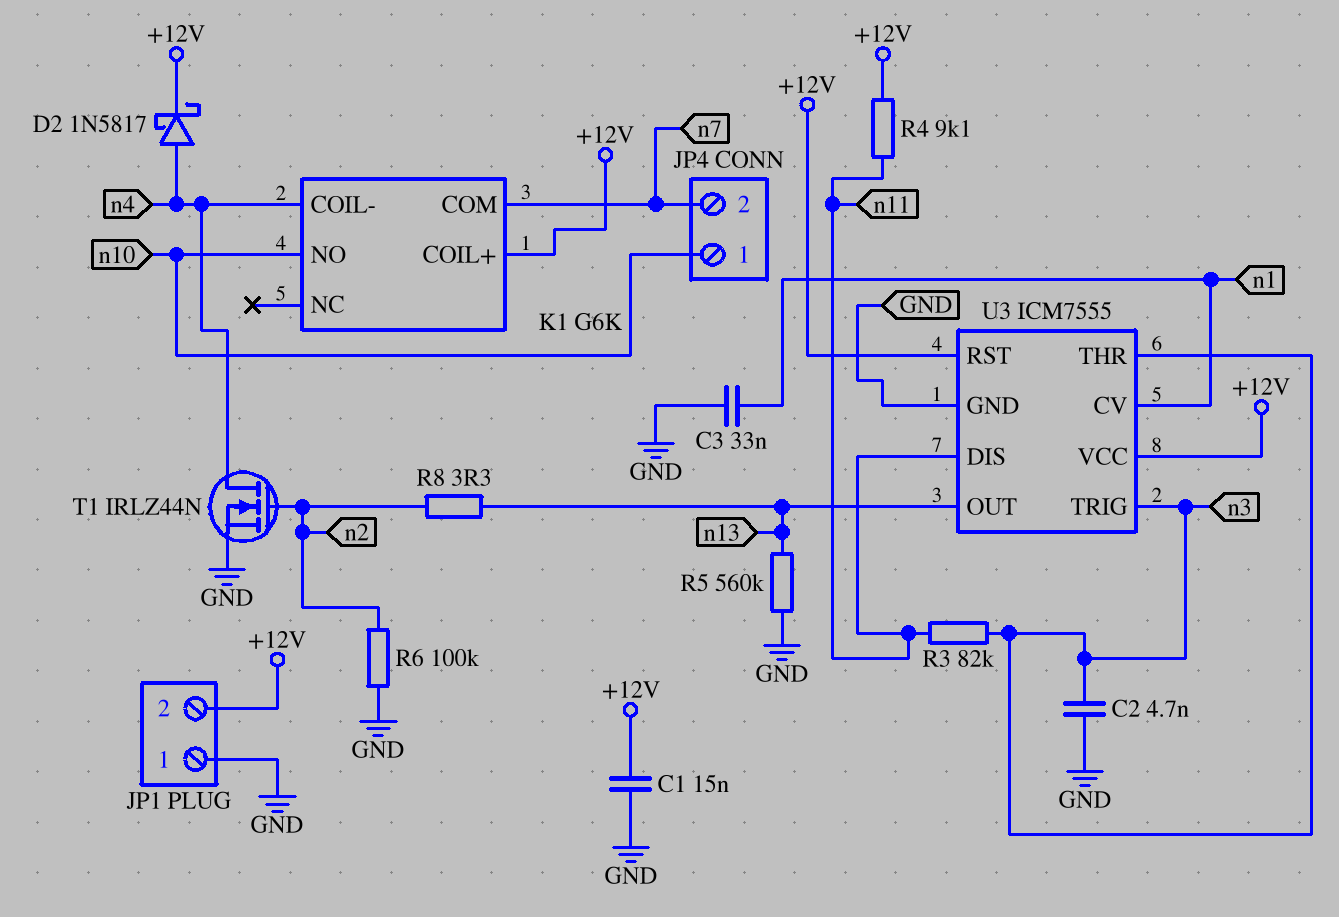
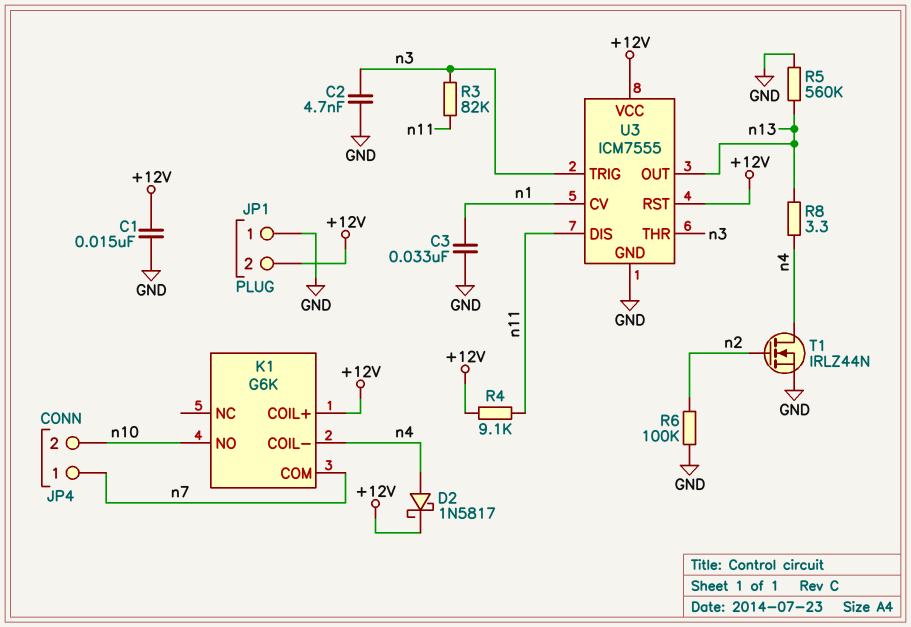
JP4 pin 1: n10 -> n7
JP4 pin 2: n7 -> n10
R8: 3.3 (n2, n13) -> 3.3 (n4, n13)

